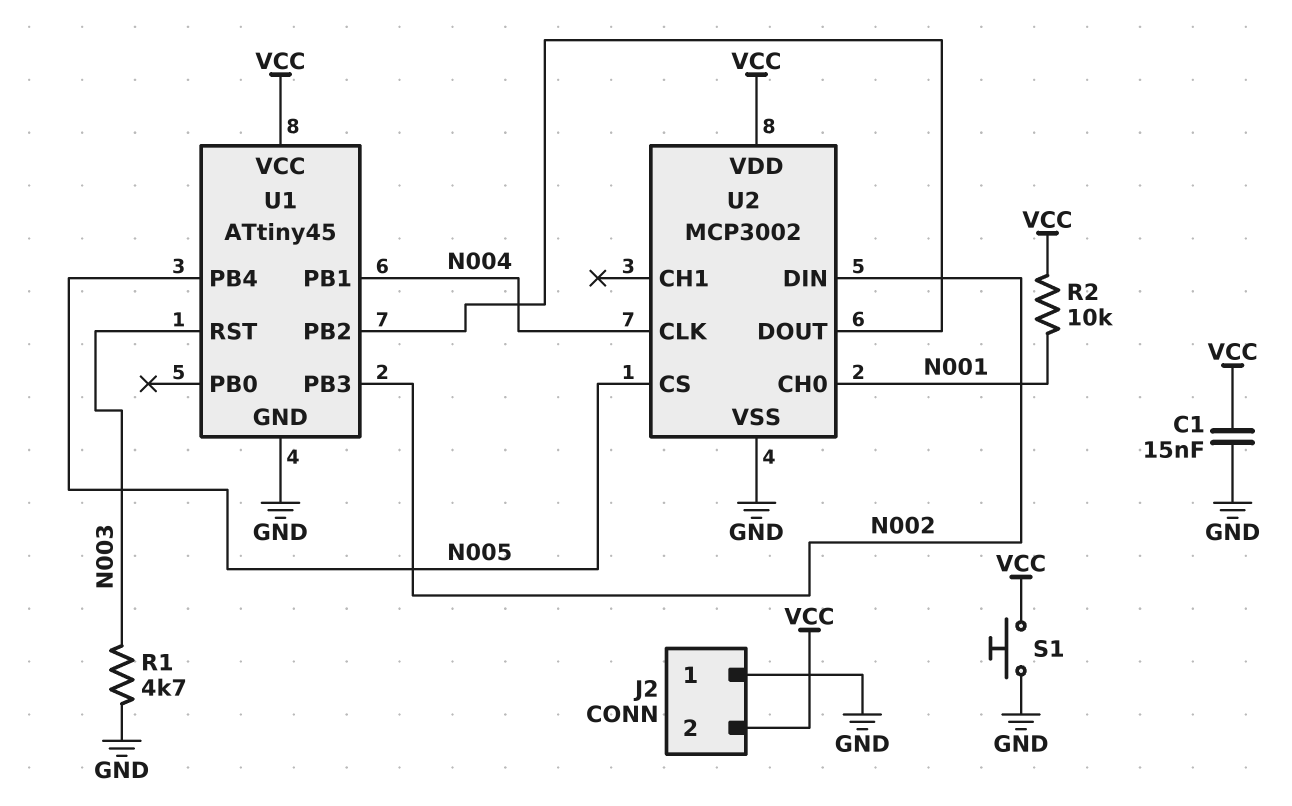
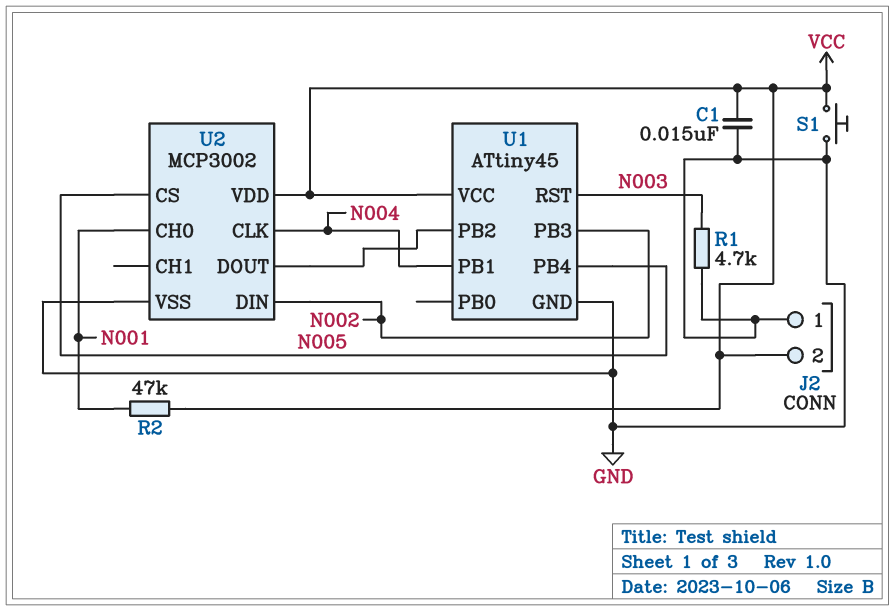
R2: 10k (N001, VCC) -> 47k (N001, VCC)

